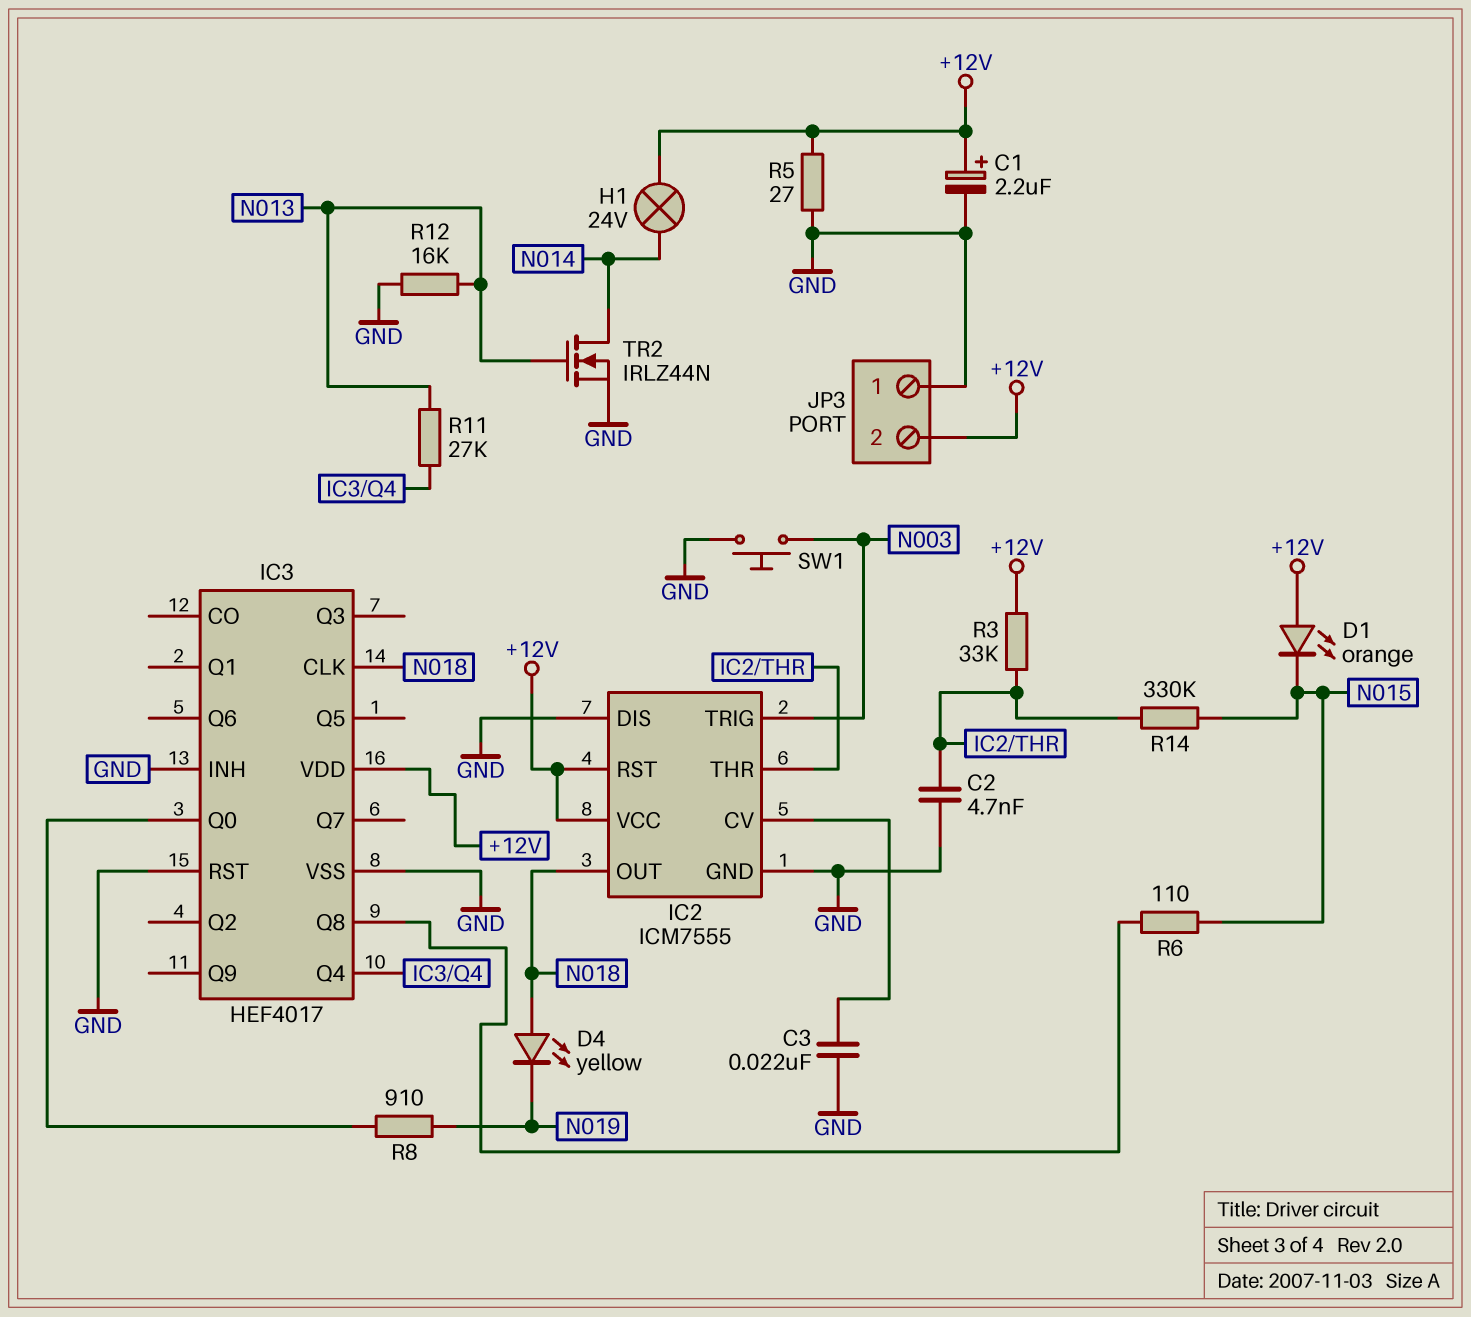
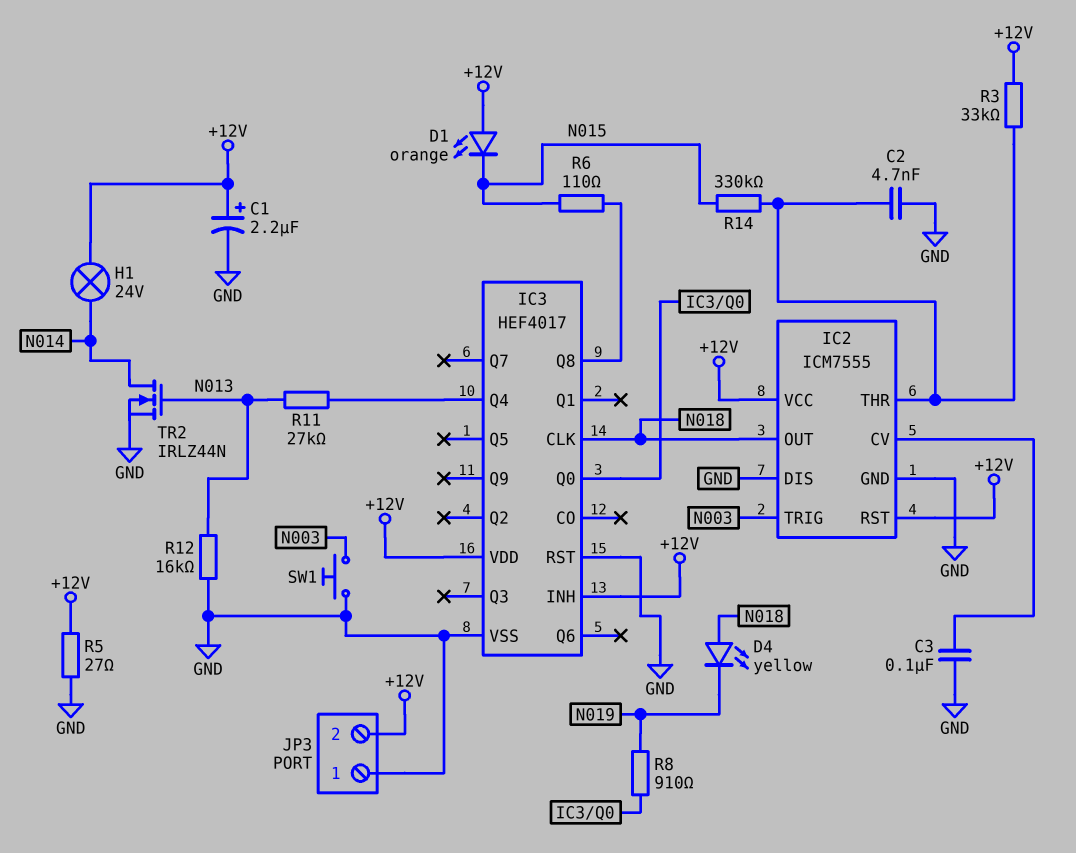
C3: 22nF (GND, IC2/CV) -> 100nF (GND, IC2/CV)
IC3 pin INH: GND -> +12V

